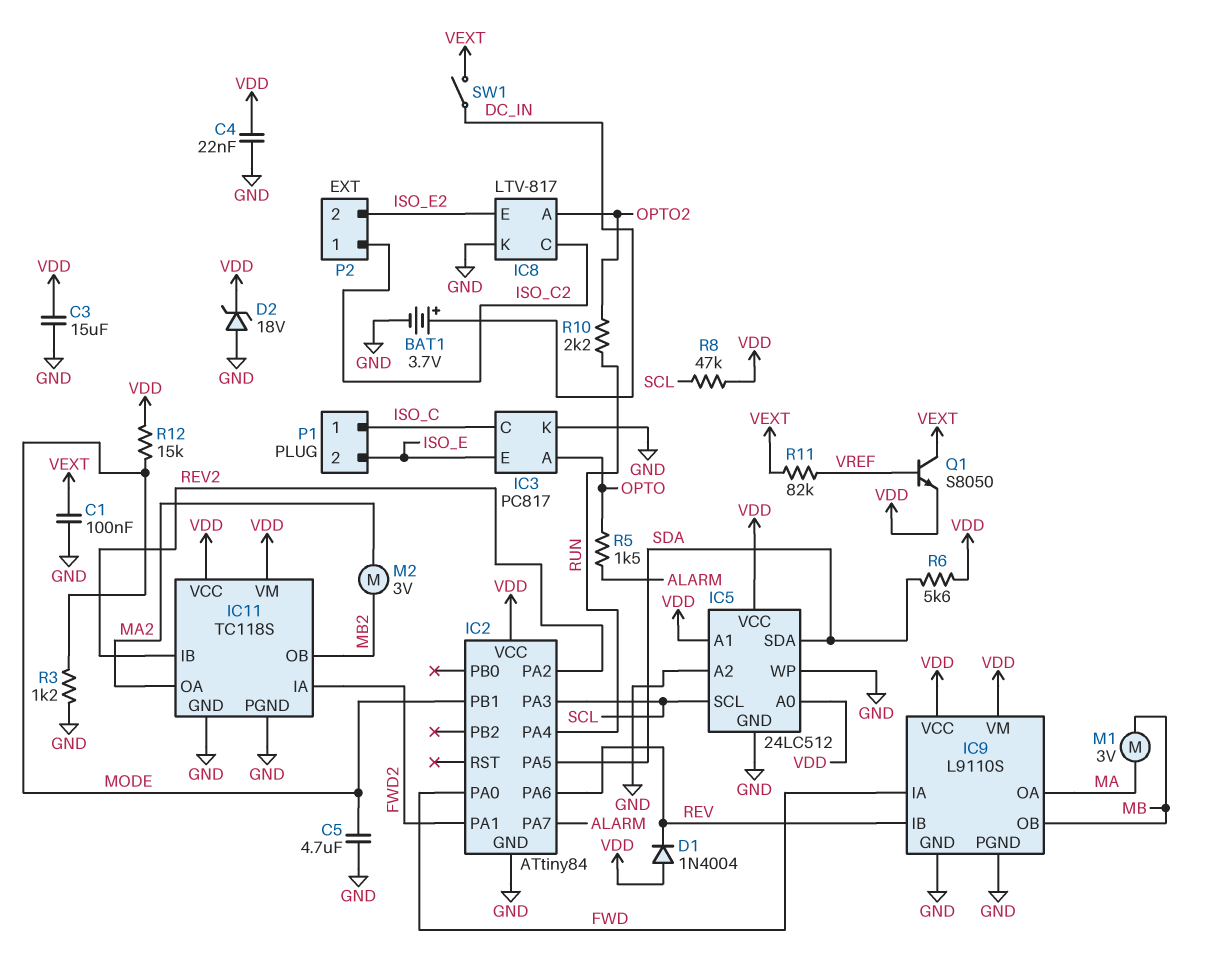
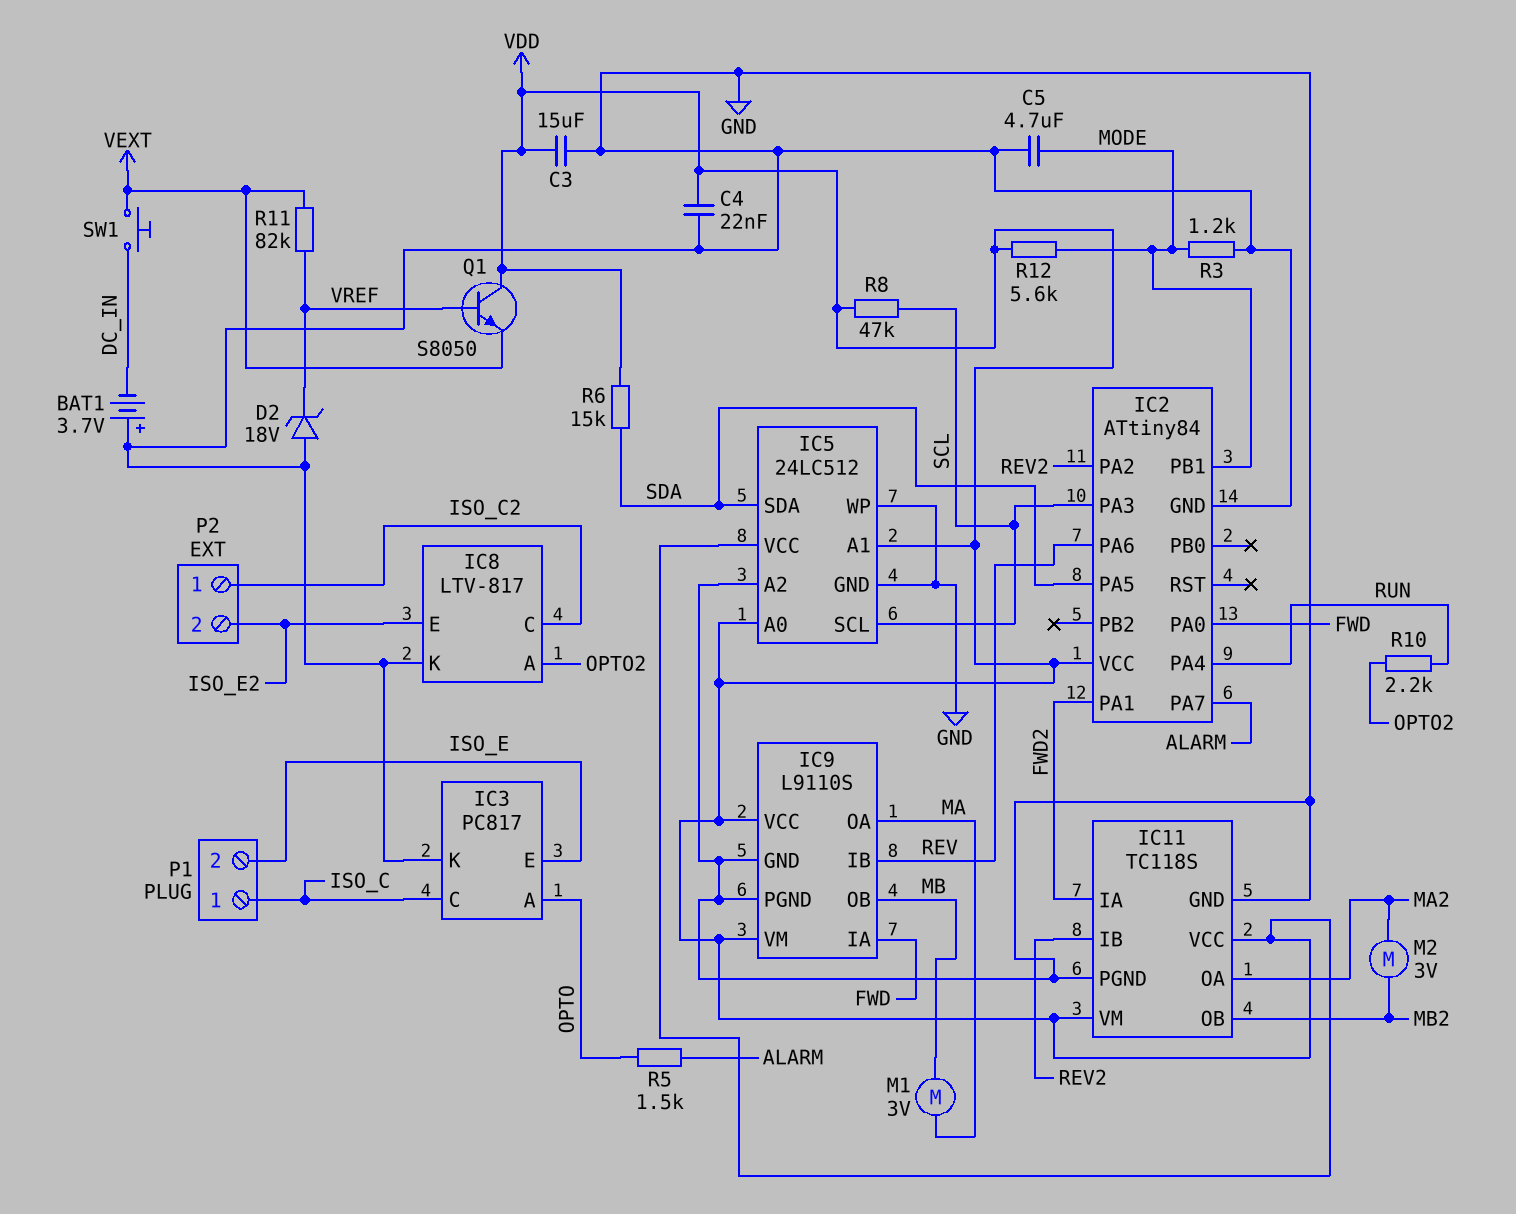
BAT1: 3.7V (plus DC_IN, minus GND) -> 3.7V (plus GND, minus DC_IN)
C1: 100nF (GND, VEXT) -> none
D1: diode 1N4004 (A VDD, K REV) -> none
D2: zener 18V (A GND, K VDD) -> zener 18V (A GND, K VREF)
Q1: NPN S8050 (B VREF, C VEXT, E VDD) -> NPN S8050 (B VREF, C VDD, E VEXT)
R6: 5.6k (SDA, VDD) -> 15k (SDA, VDD)
R12: 15k (MODE, VDD) -> 5.6k (MODE, VDD)
SW1: switch (DC_IN, VEXT) -> button (DC_IN, VEXT)

